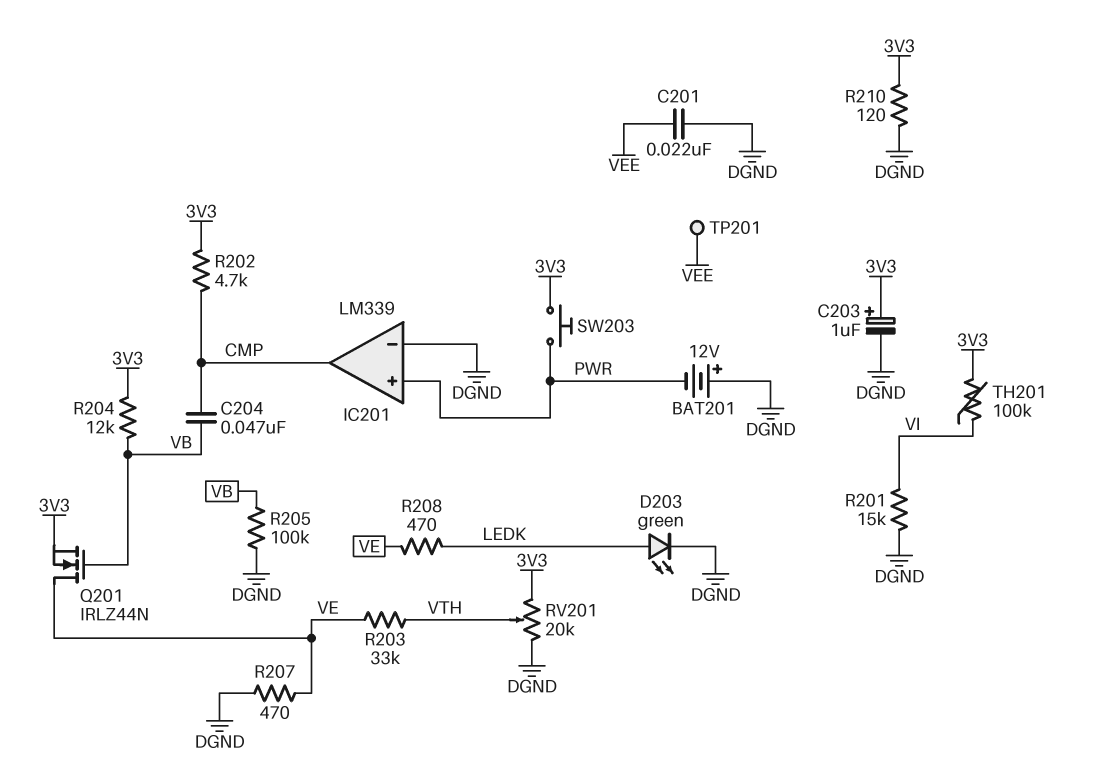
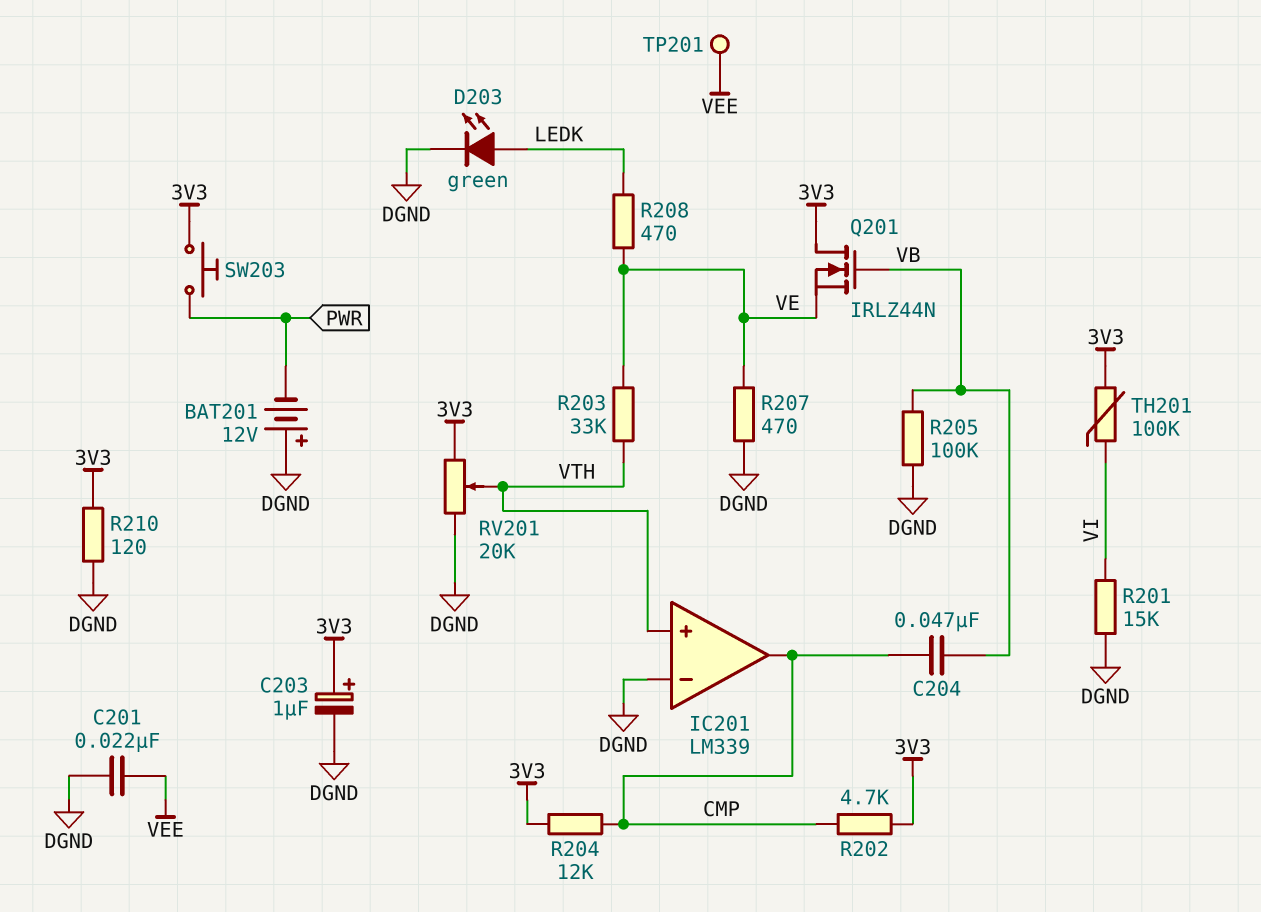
IC201 pin in+: PWR -> VTH
Q201: NMOS IRLZ44N (G VB, D VE, S 3V3) -> NMOS IRLZ44N (G VB, D 3V3, S VE)
R204: 12k (3V3, VB) -> 12k (3V3, CMP)

